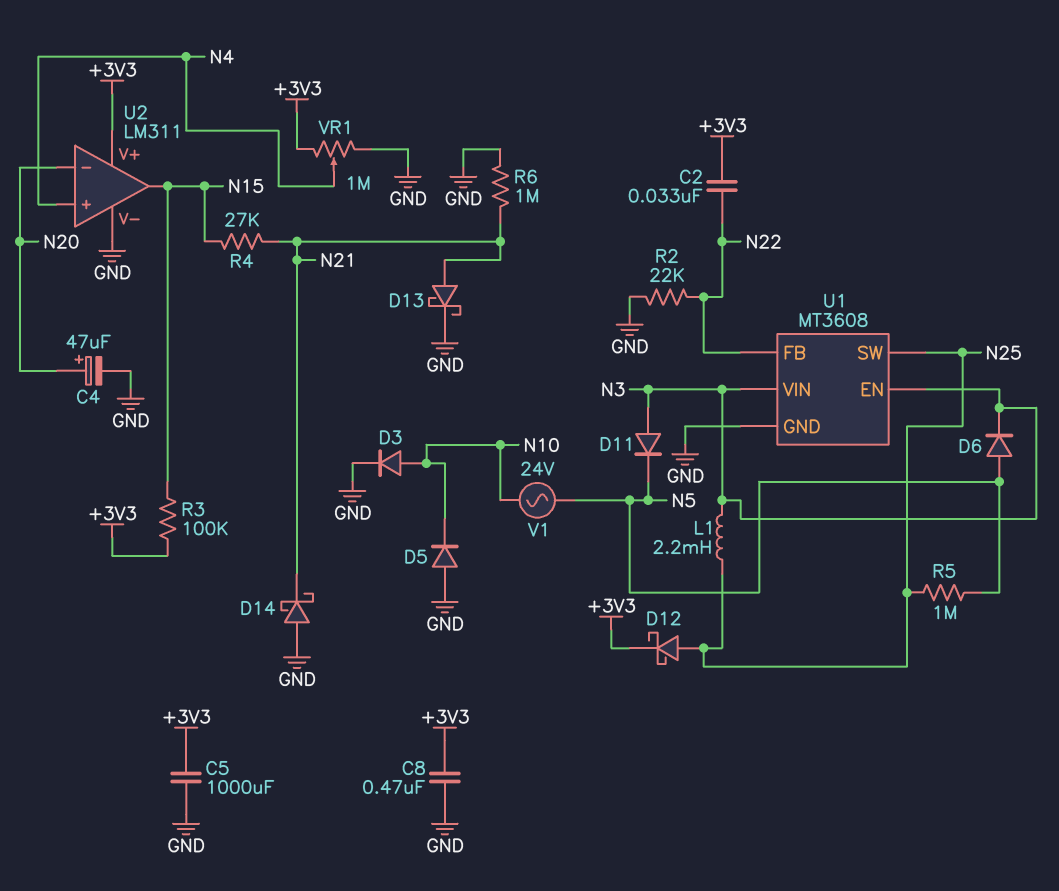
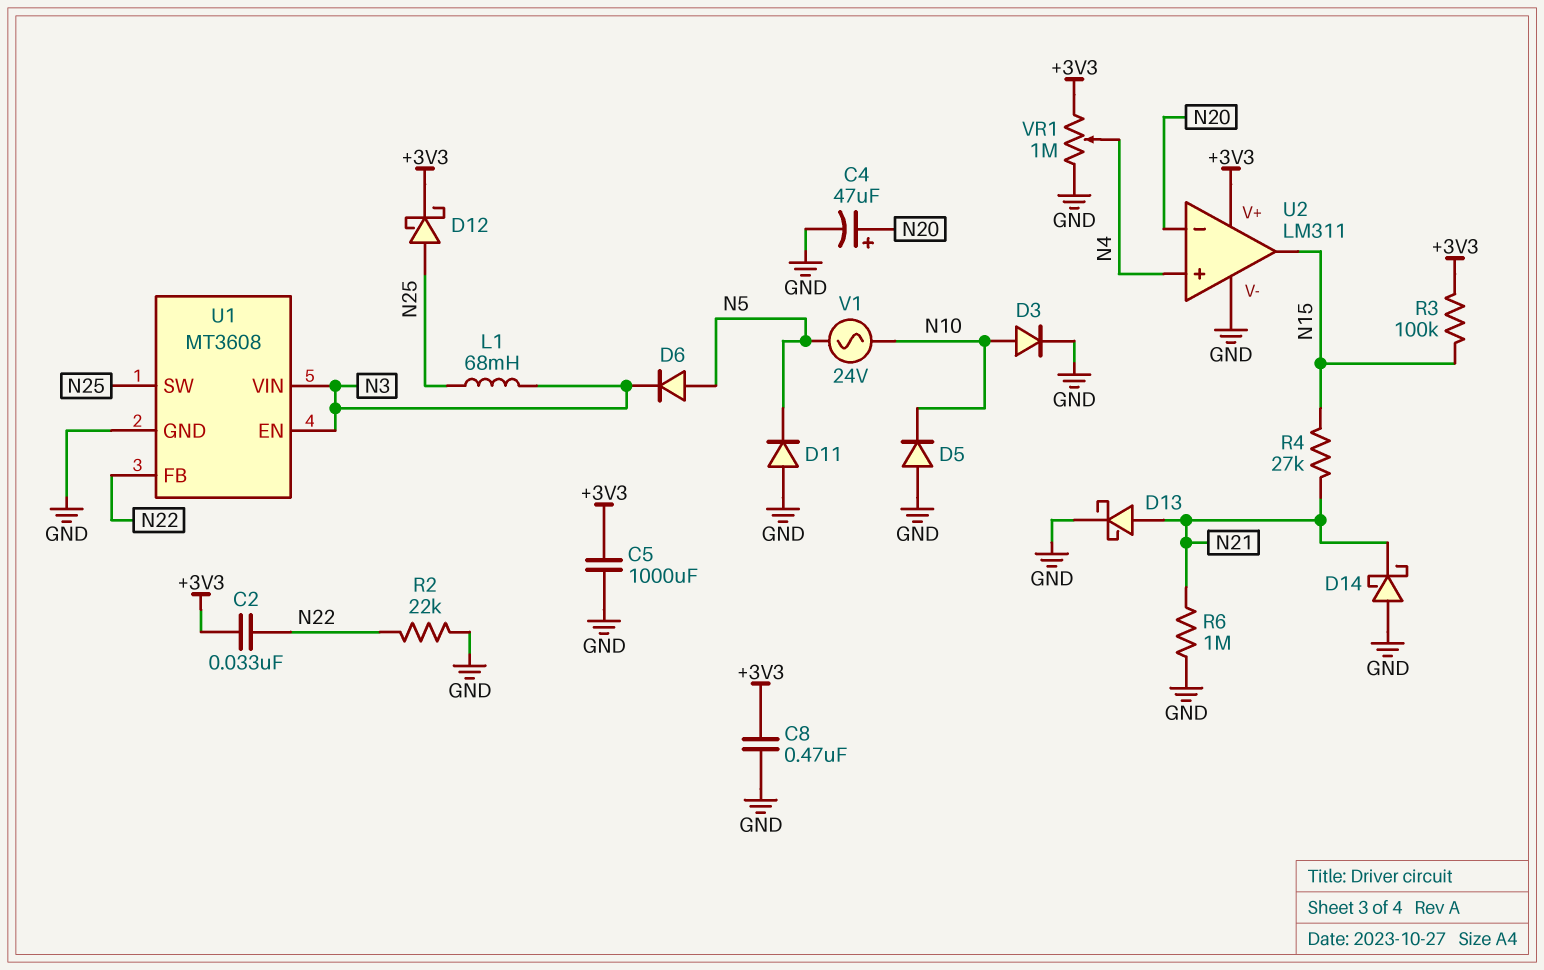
D11: diode (A N3, K N5) -> diode (A GND, K N5)
L1: 2.2mH (N3, N25) -> 68mH (N3, N25)
R5: 1M (N5, N25) -> none

